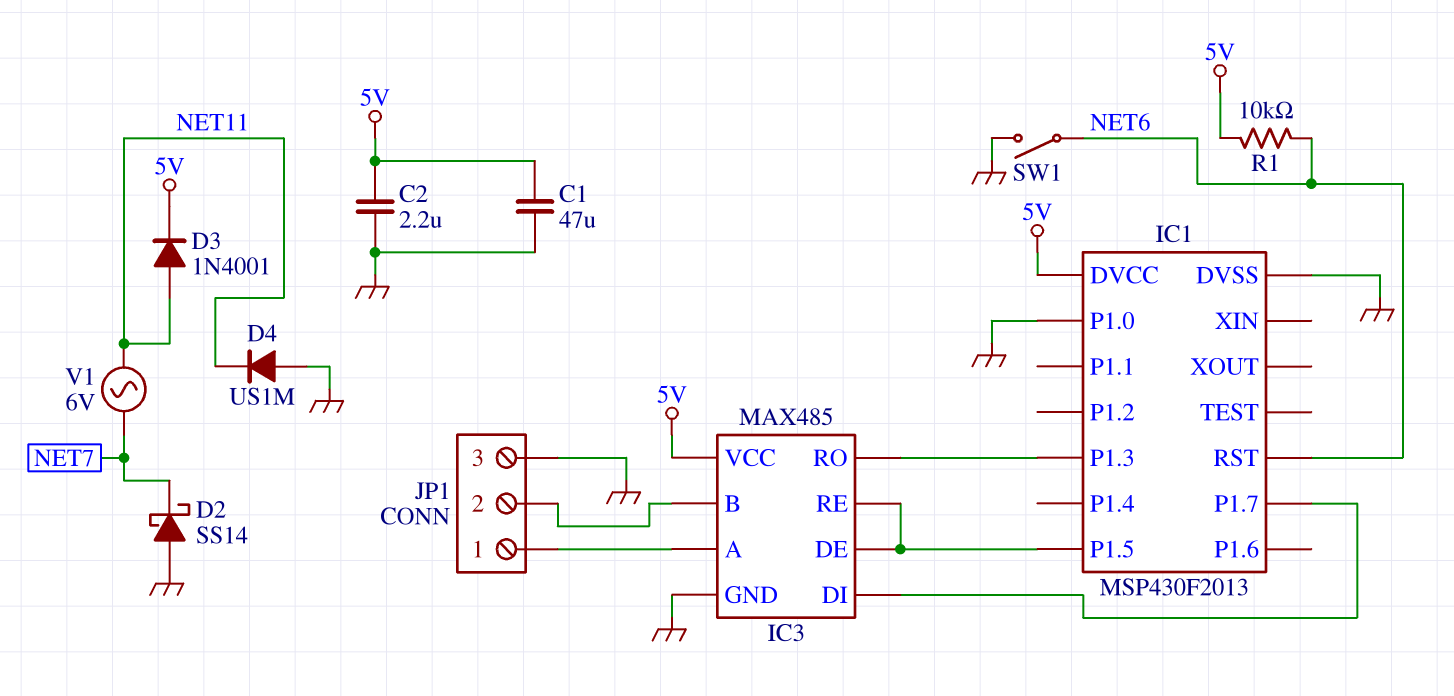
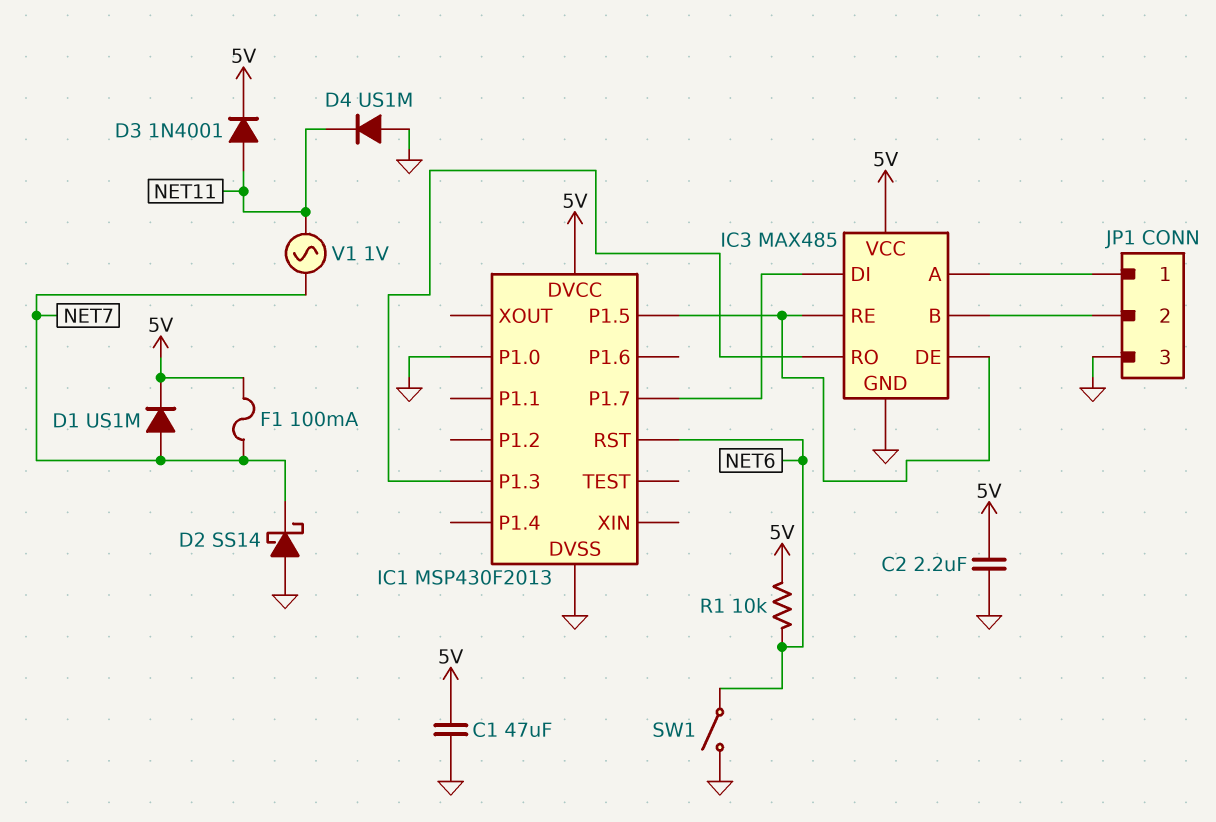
D1: none -> diode US1M (A NET7, K 5V)
F1: none -> 100mA (5V, NET7)
V1: AC 6V (NET7, NET11) -> AC 1V (NET7, NET11)

